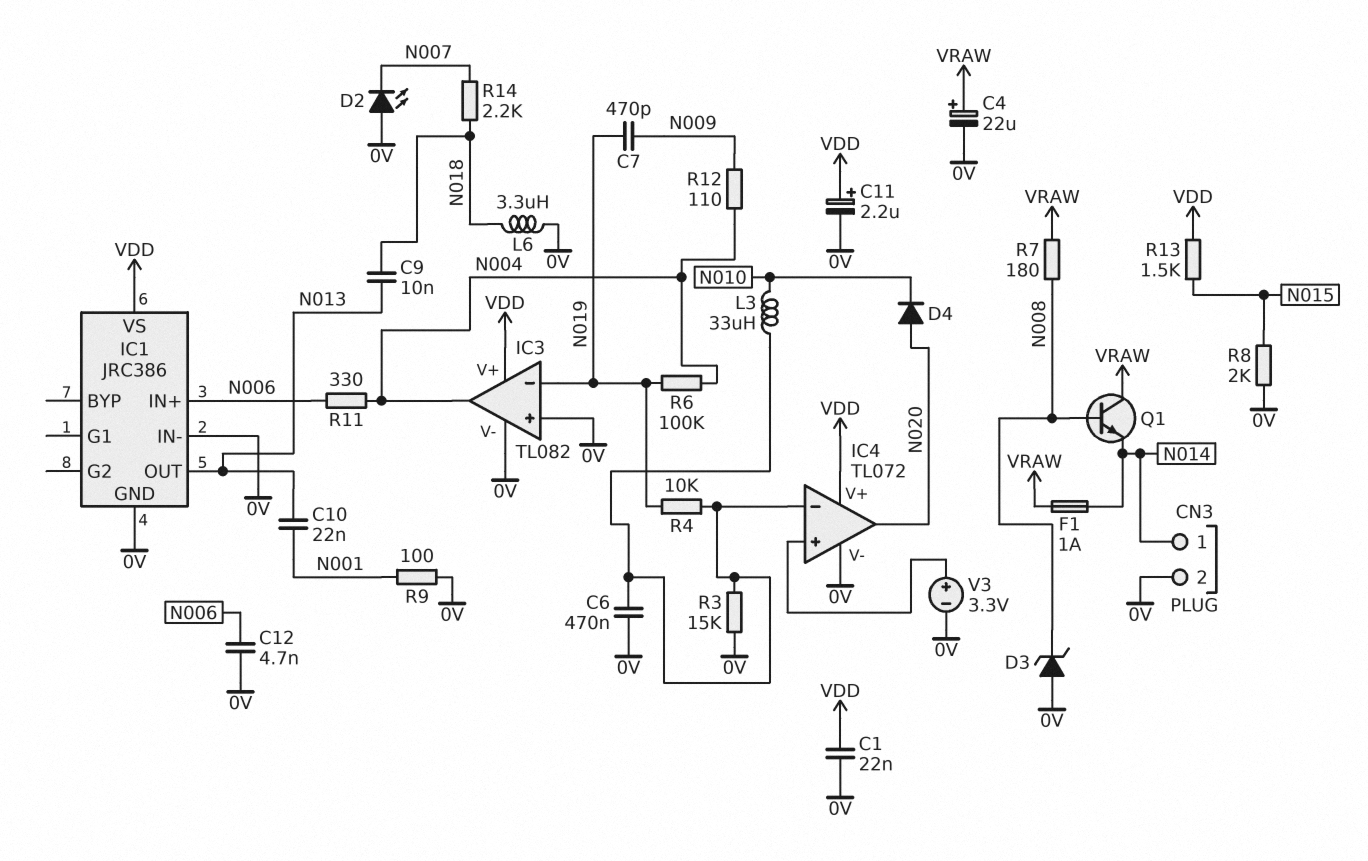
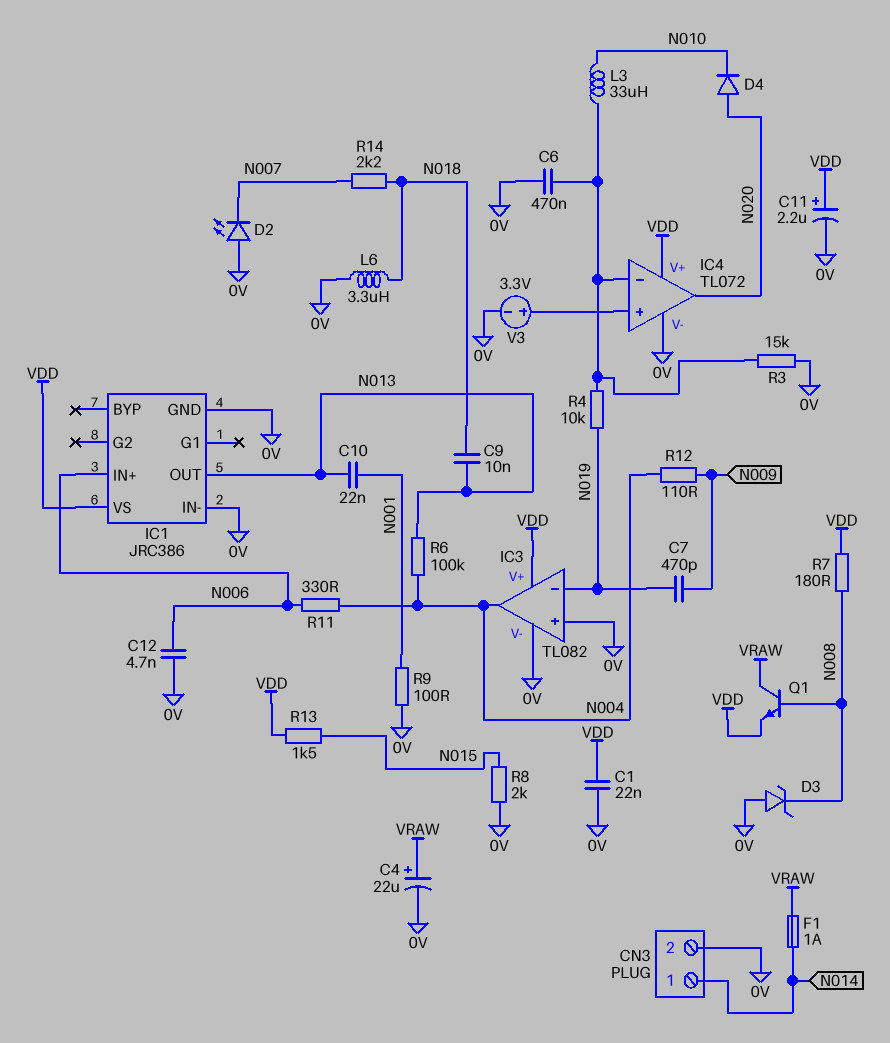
Q1: NPN (B N008, C VRAW, E N014) -> NPN (B N008, C VRAW, E VDD)
R6: 100k (N004, N019) -> 100k (N004, N013)
R7: 180 (N008, VRAW) -> 180 (N008, VDD)

